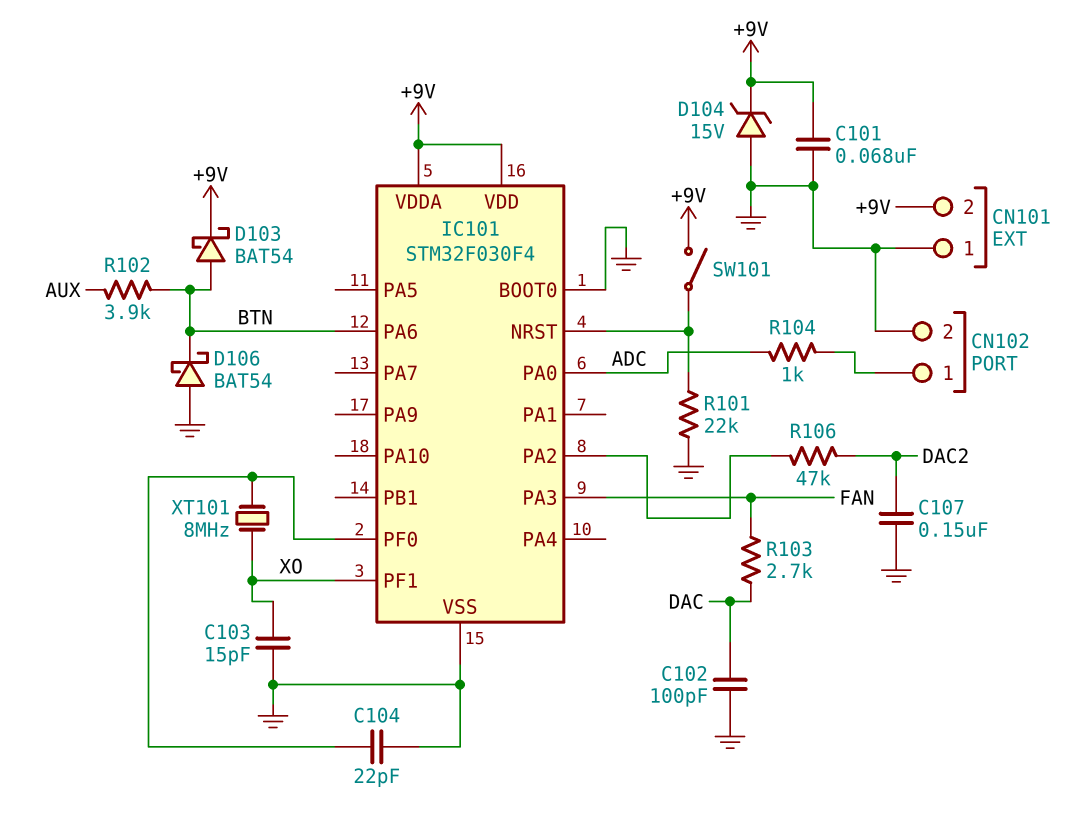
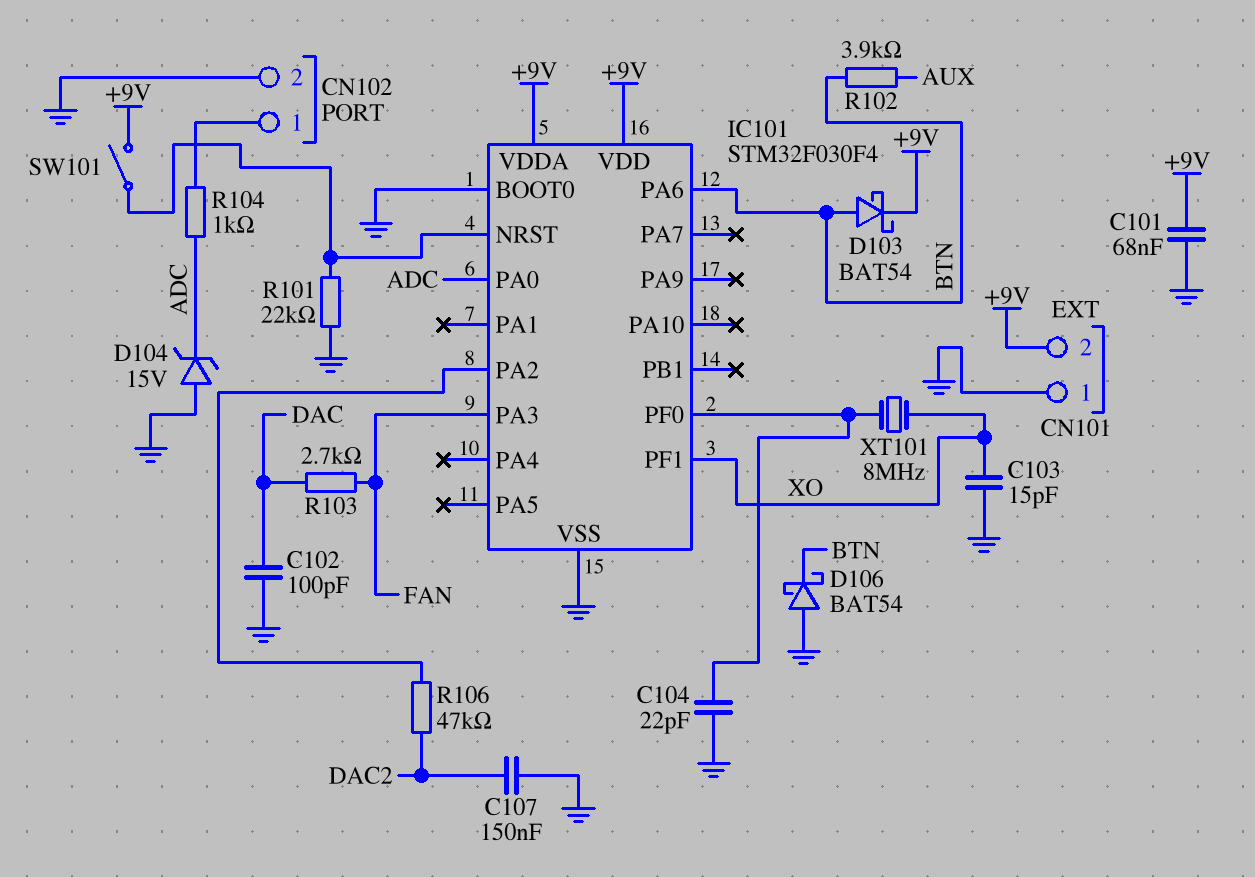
D104: zener 15V (A GND, K +9V) -> zener 15V (A GND, K ADC)

